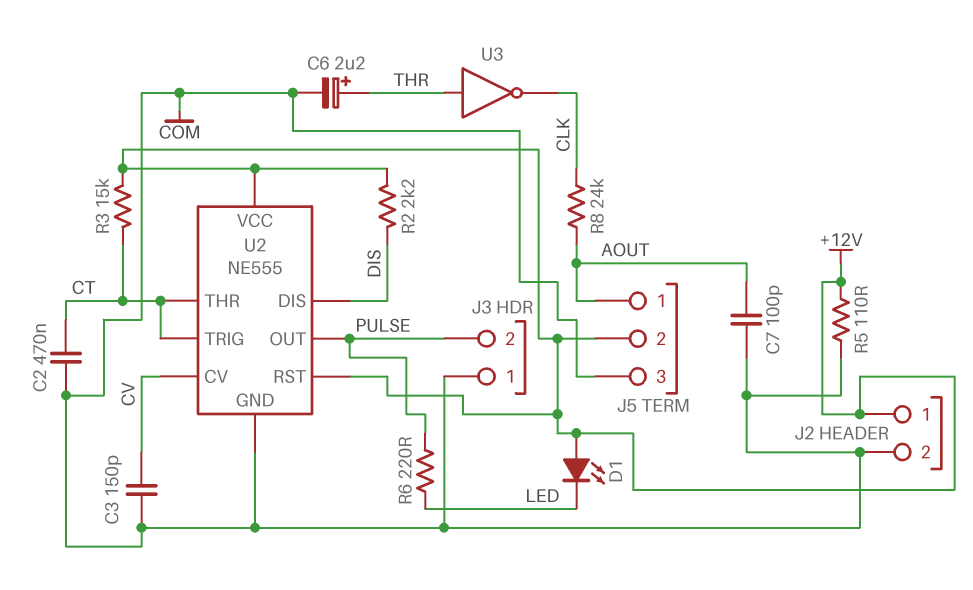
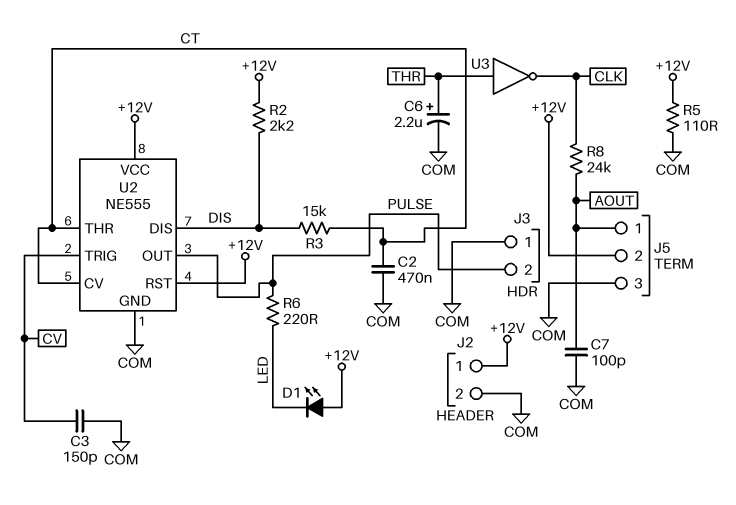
R3: 15k (+12V, CT) -> 15k (CT, DIS)
U2 pin CV: CV -> CT
U2 pin TRIG: CT -> CV

